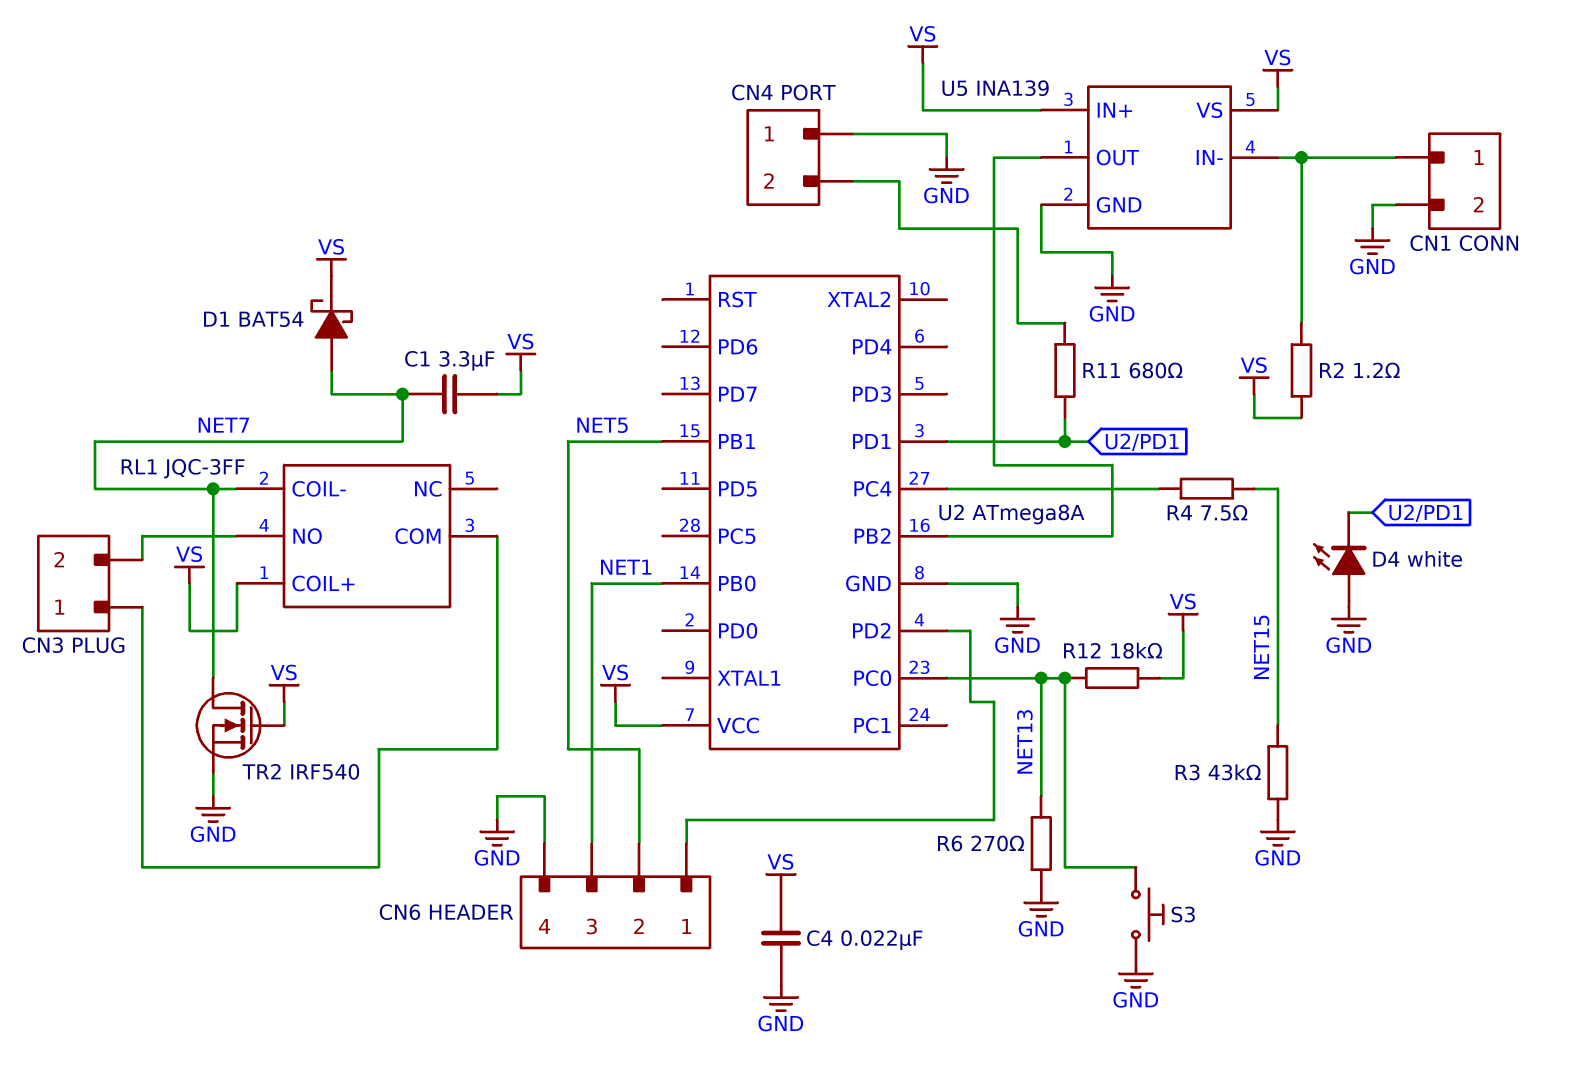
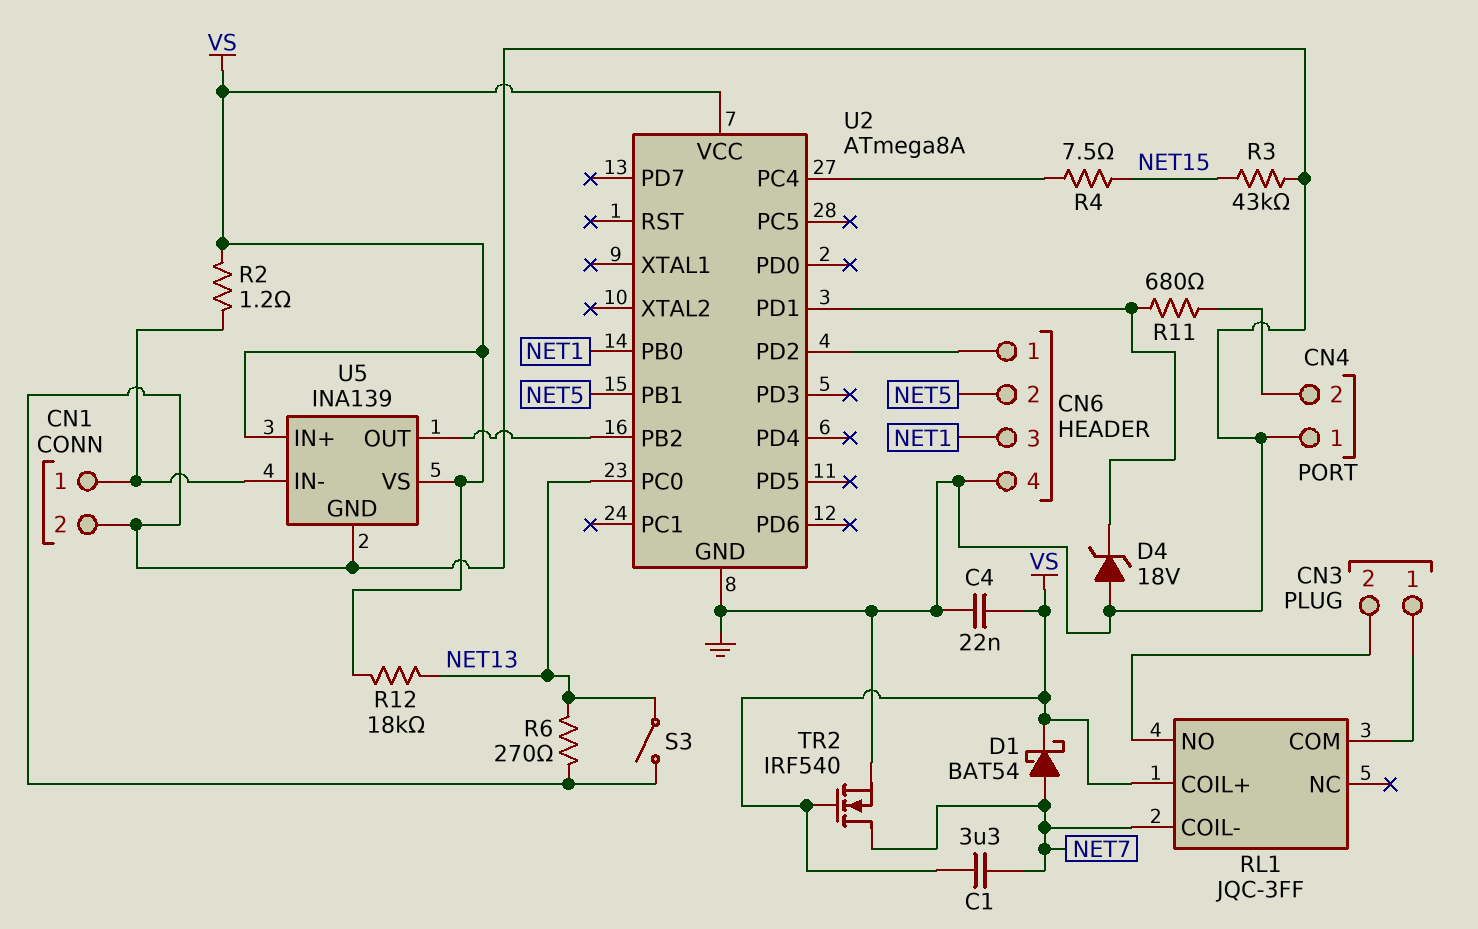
D4: LED white (A GND, K U2/PD1) -> zener 18V (A GND, K U2/PD1)
S3: button (GND, NET13) -> switch (GND, NET13)

